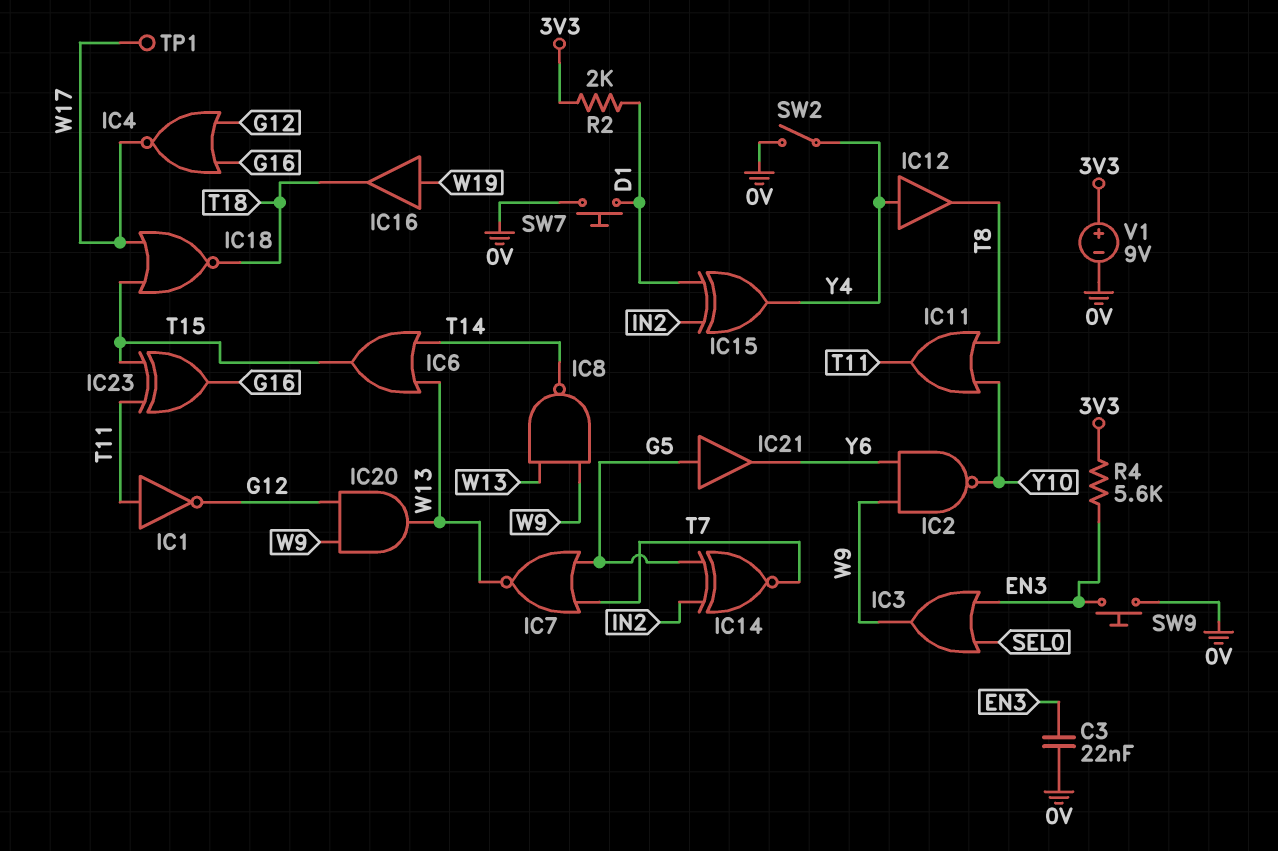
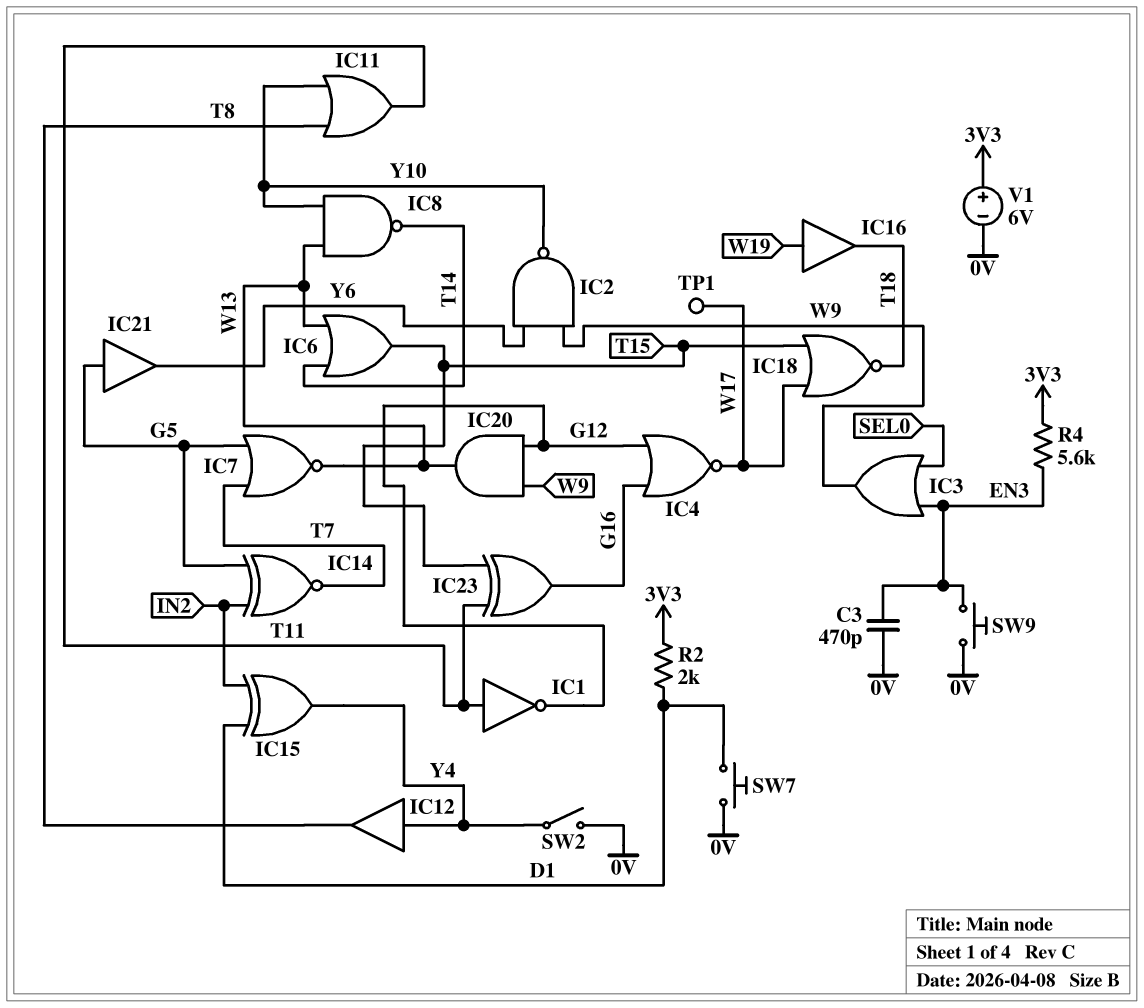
C3: 22nF (0V, EN3) -> 470pF (0V, EN3)
IC8: NAND (in W9, in W13, out T14) -> NAND (in W13, in Y10, out T14)
V1: 9V (plus 3V3, minus 0V) -> 6V (plus 3V3, minus 0V)

